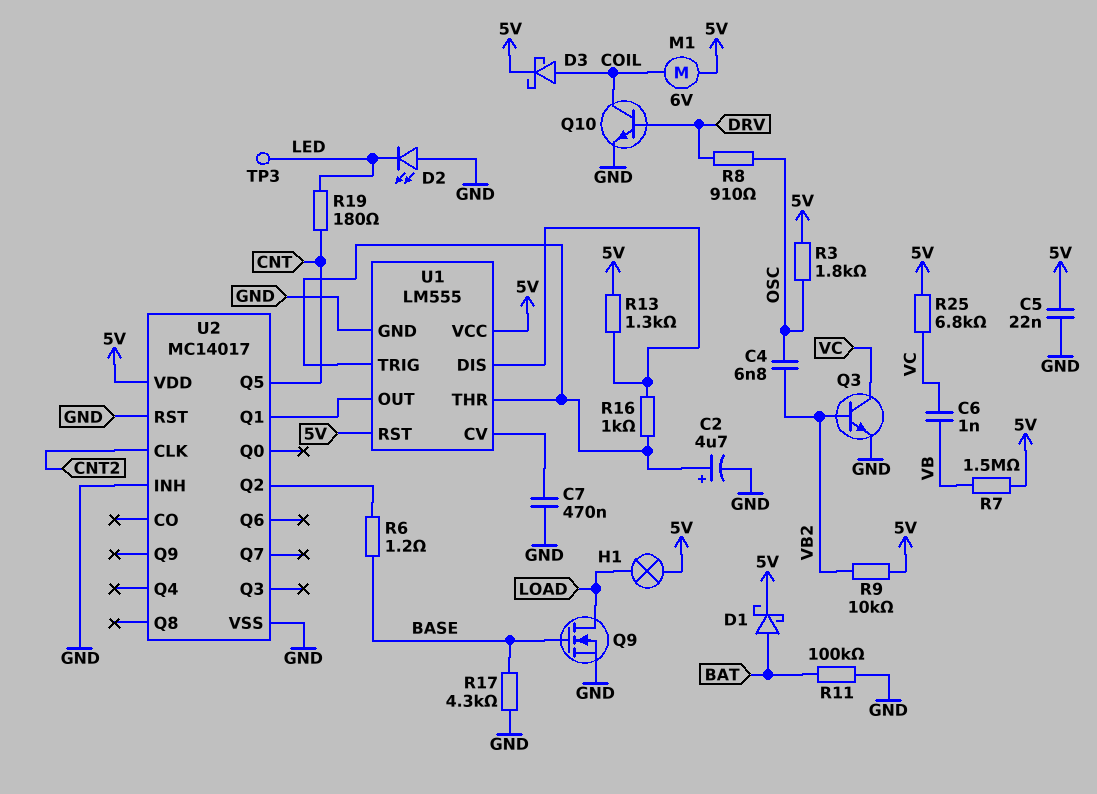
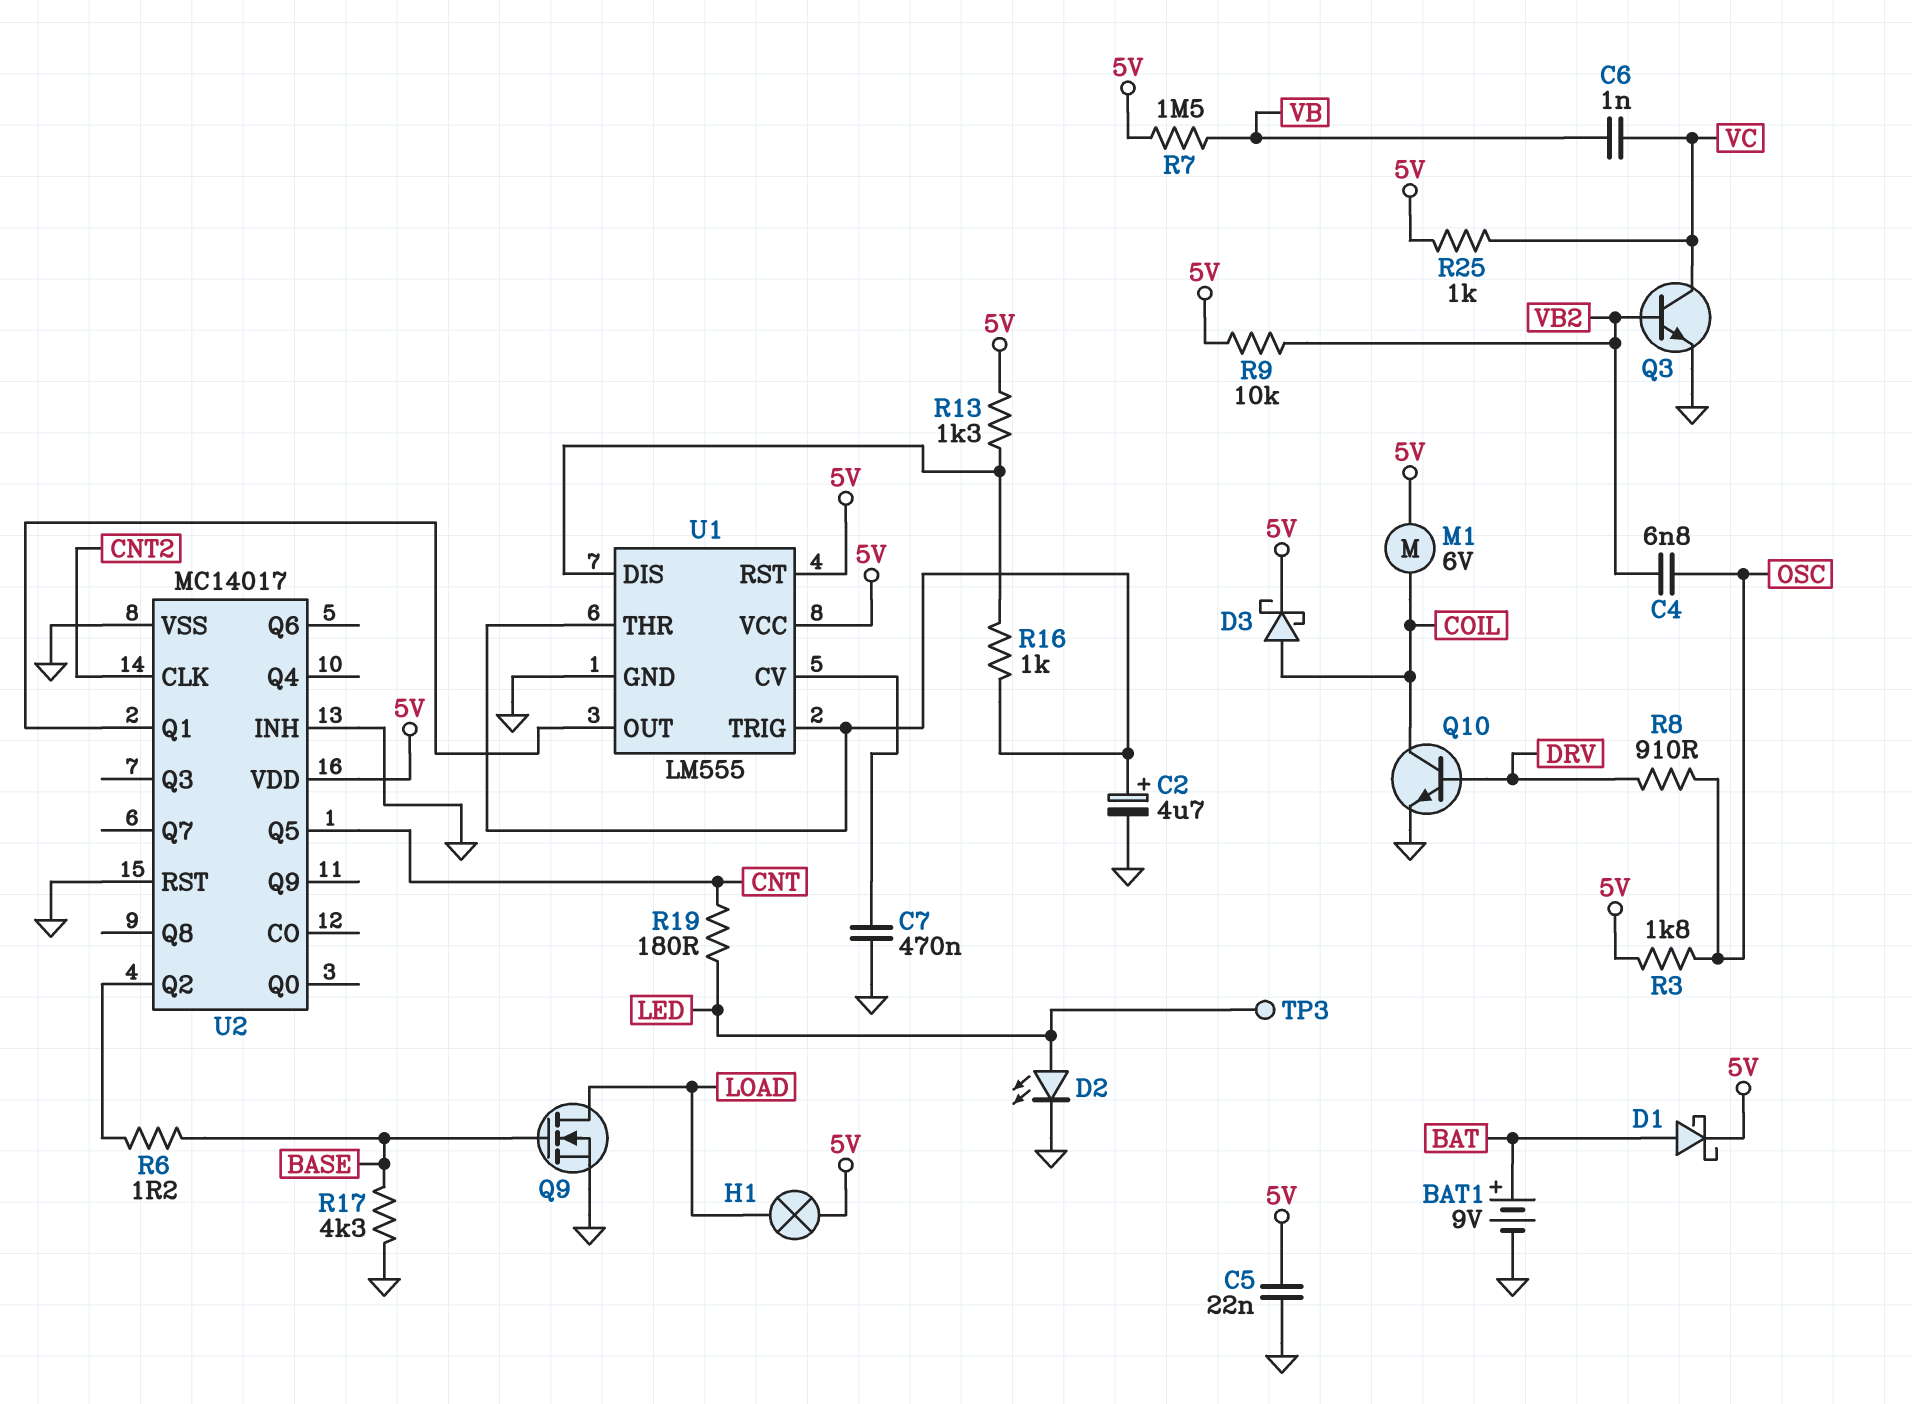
BAT1: none -> 9V (plus BAT, minus GND)
D2: LED (A GND, K LED) -> LED (A LED, K GND)
R11: 100k (BAT, GND) -> none
R25: 6.8k (5V, VC) -> 1k (5V, VC)

